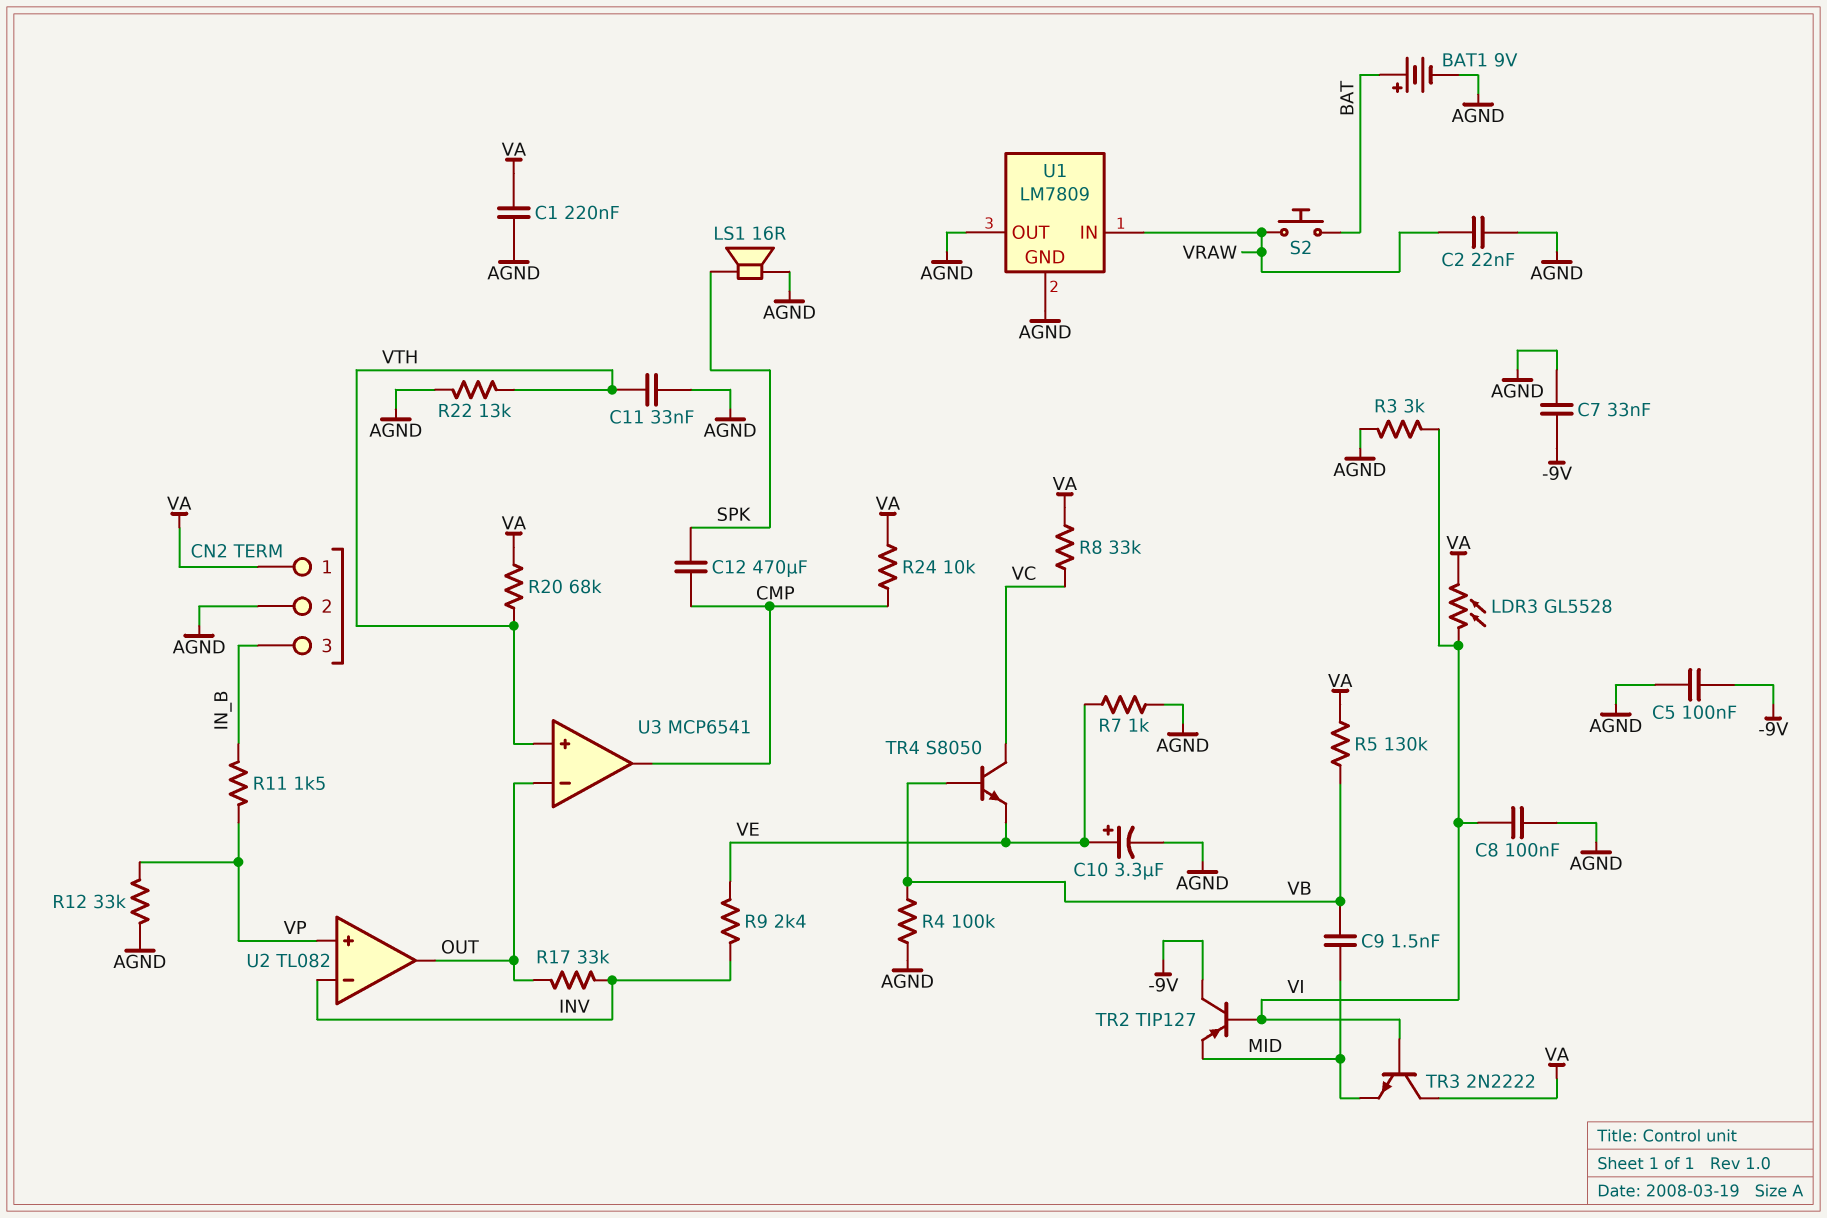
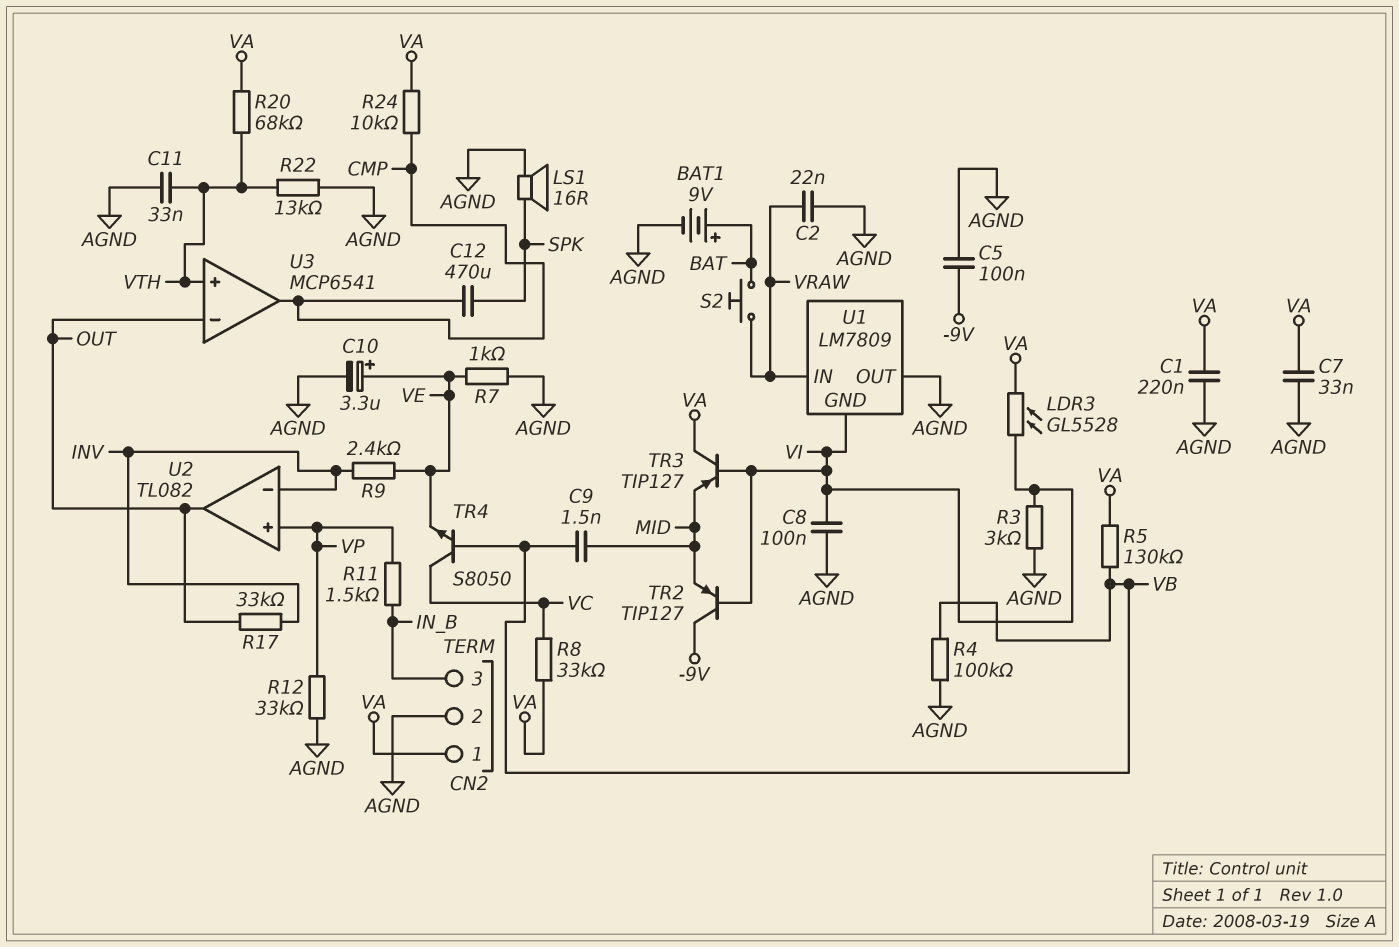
C7: 33nF (-9V, AGND) -> 33nF (AGND, VA)
TR3: NPN 2N2222 (B VI, C VA, E MID) -> PNP TIP127 (B VI, C VA, E MID)
U1 pin GND: AGND -> VI

